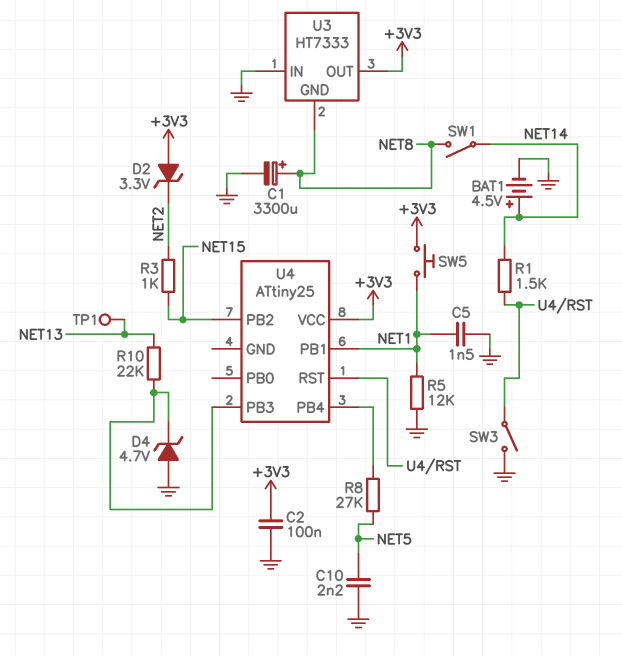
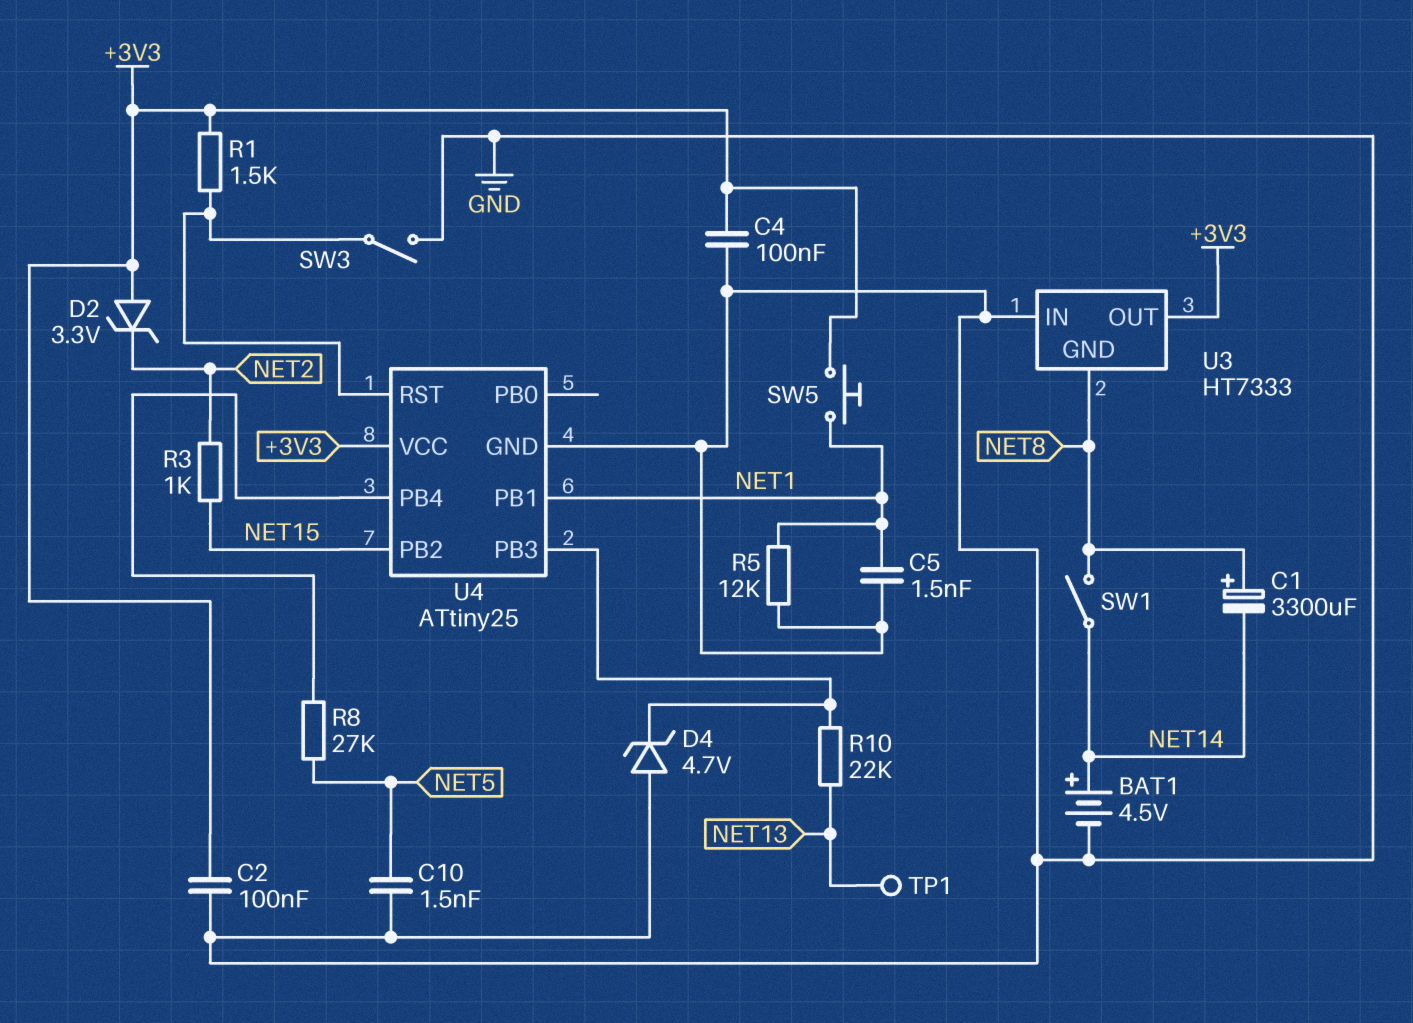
C1: 3300uF (plus NET8, minus GND) -> 3300uF (plus NET8, minus NET14)
C4: none -> 100nF (+3V3, GND)
C10: 2.2nF (GND, NET5) -> 1.5nF (GND, NET5)
R1: 1.5k (NET14, U4/RST) -> 1.5k (+3V3, U4/RST)
U4 pin GND: none -> GND

